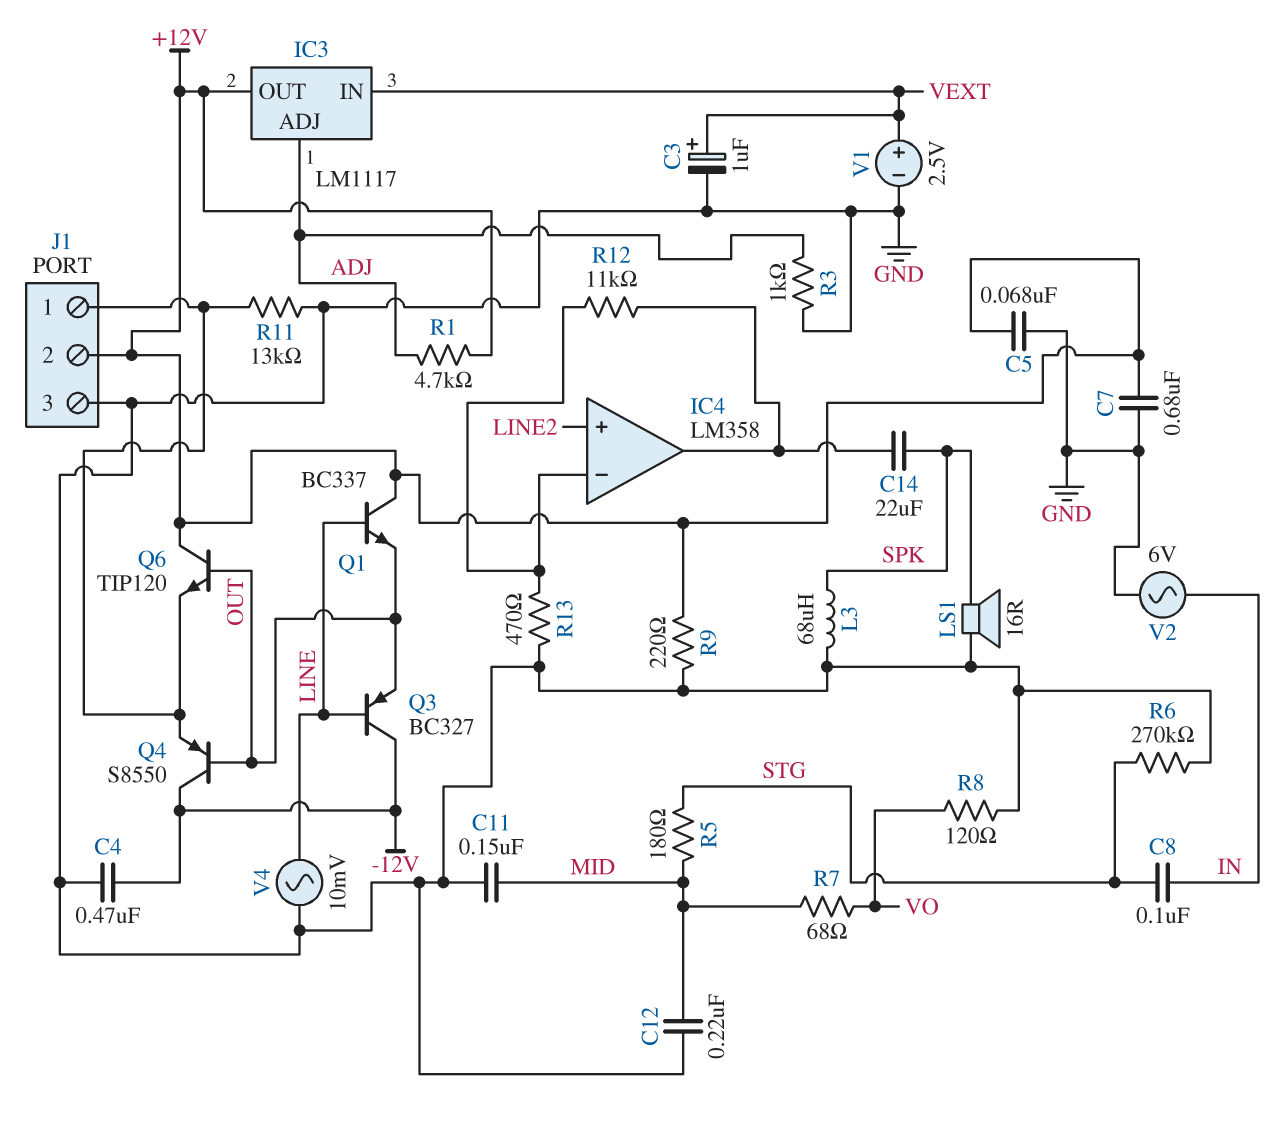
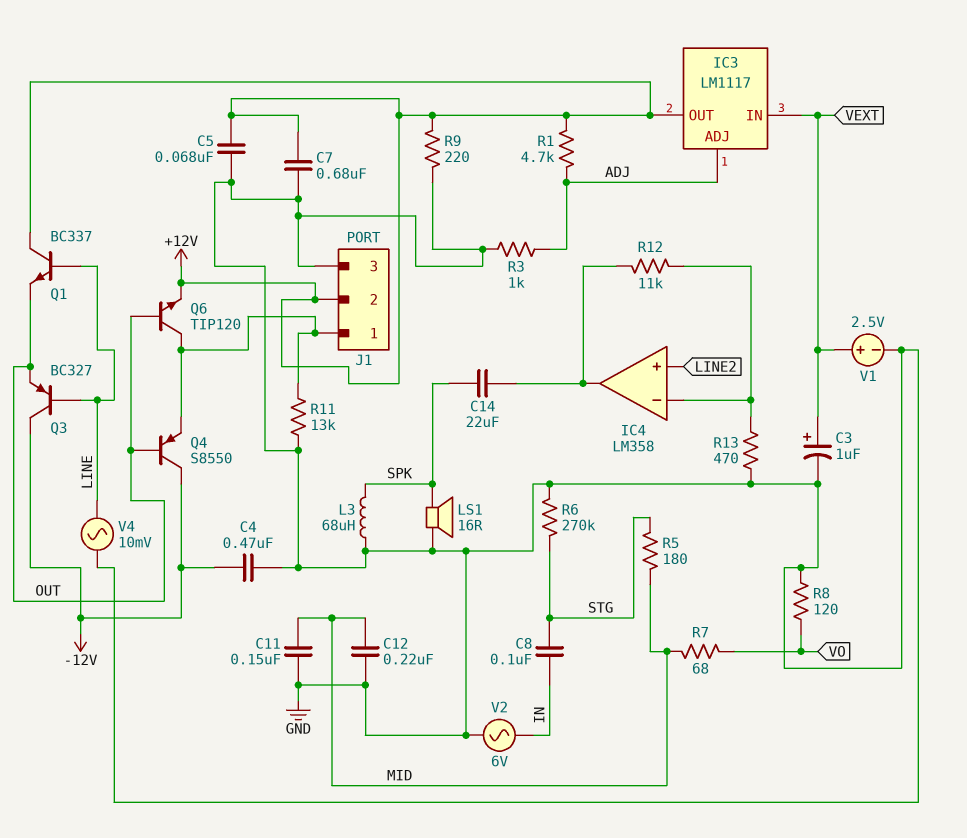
Q6: NPN TIP120 (B OUT, C +12V, E J1/1) -> NPN TIP120 (B OUT, C J1/1, E +12V)

